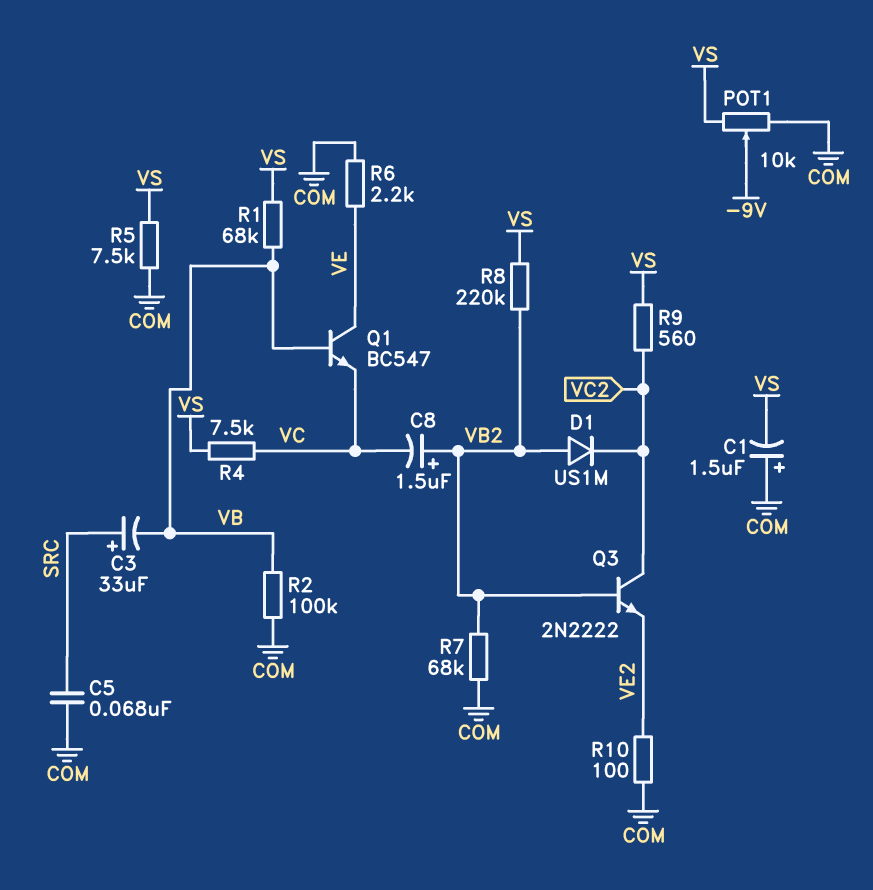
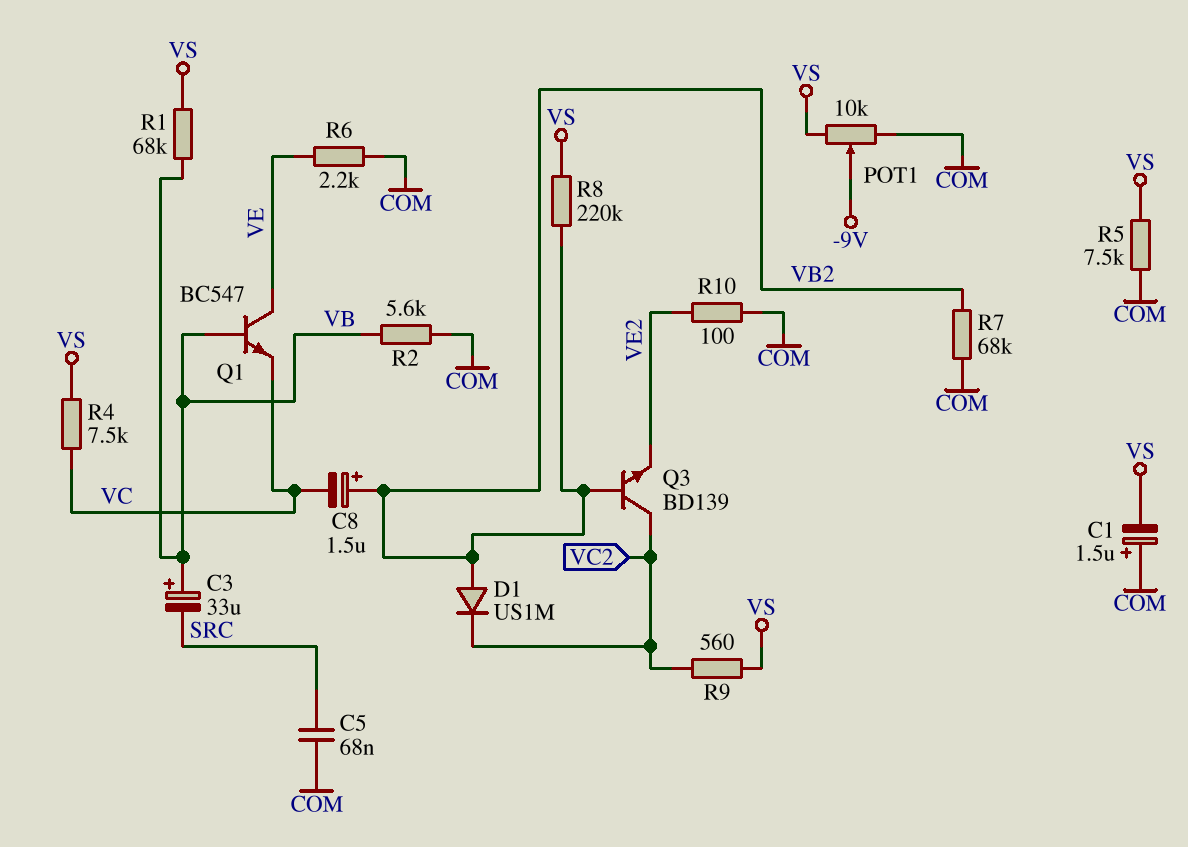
C3: 33uF (plus SRC, minus VB) -> 33uF (plus VB, minus SRC)
Q3: NPN 2N2222 (B VB2, C VC2, E VE2) -> NPN BD139 (B VB2, C VC2, E VE2)
R2: 100k (COM, VB) -> 5.6k (COM, VB)

